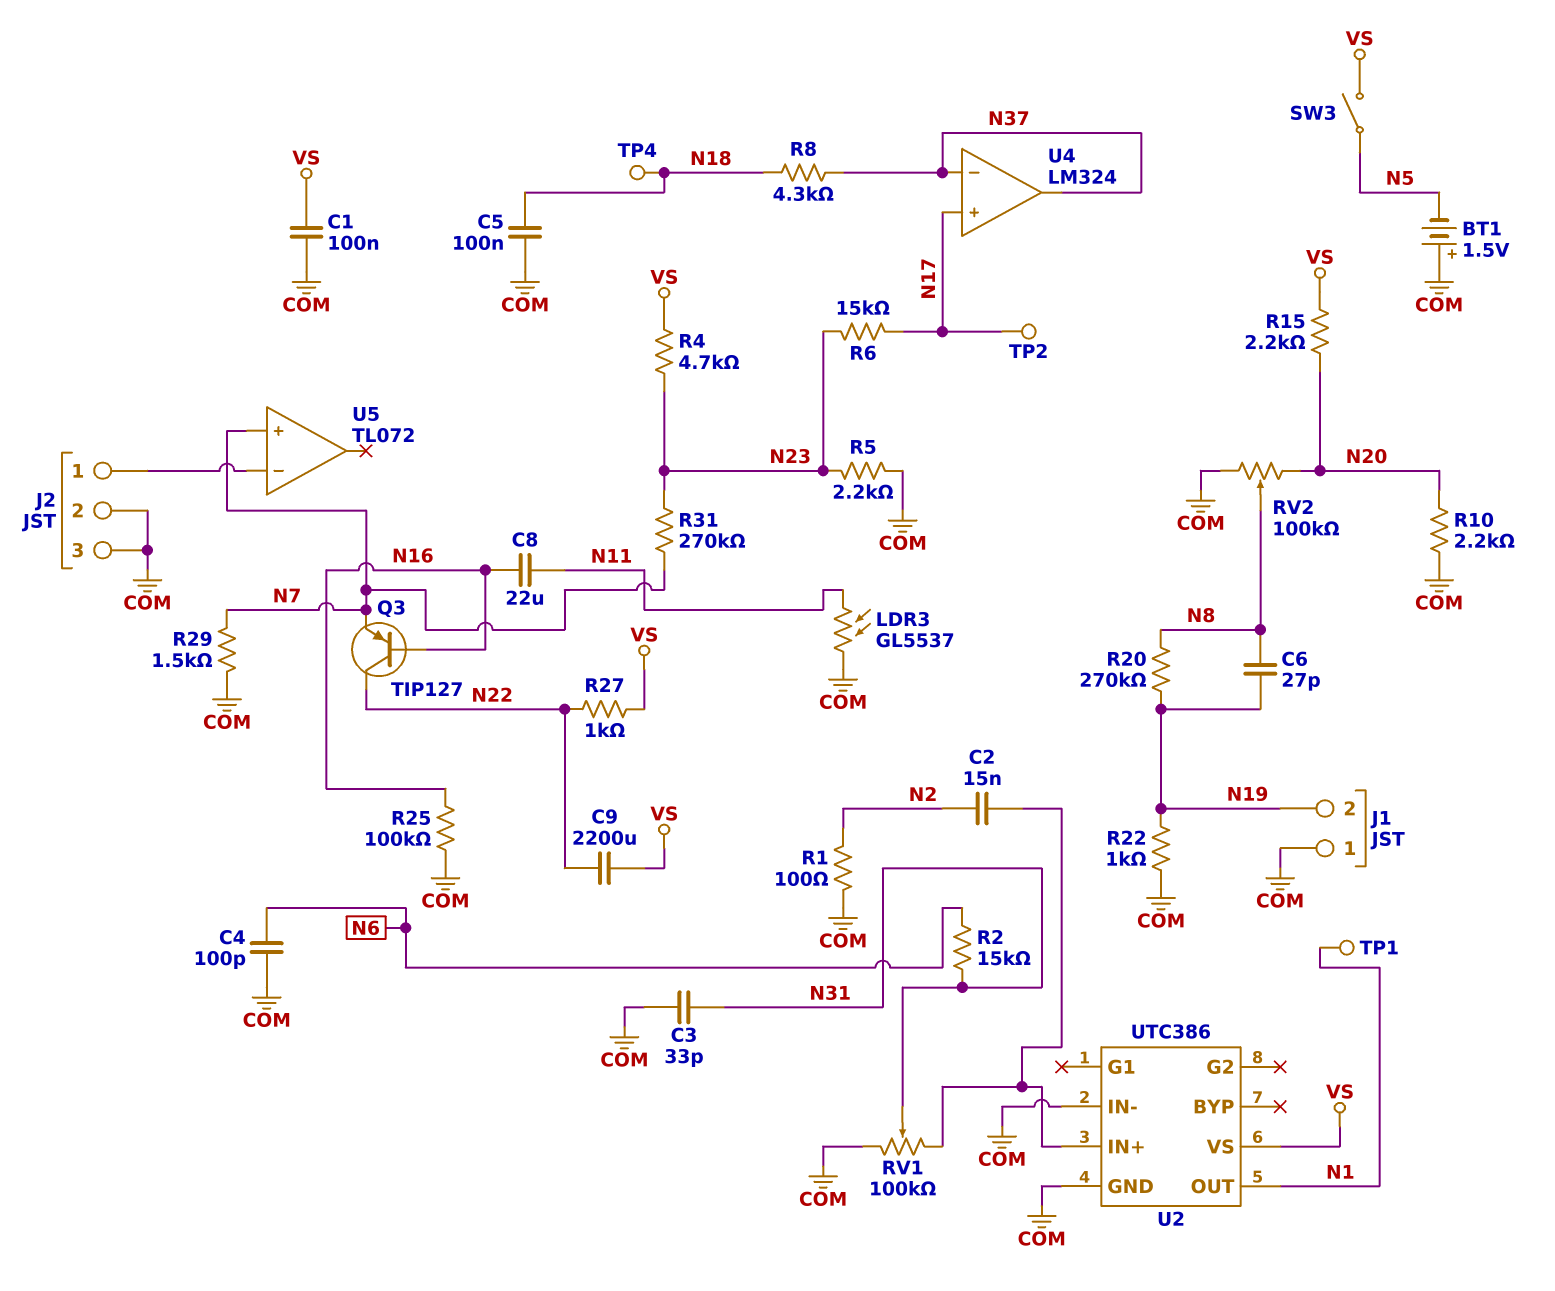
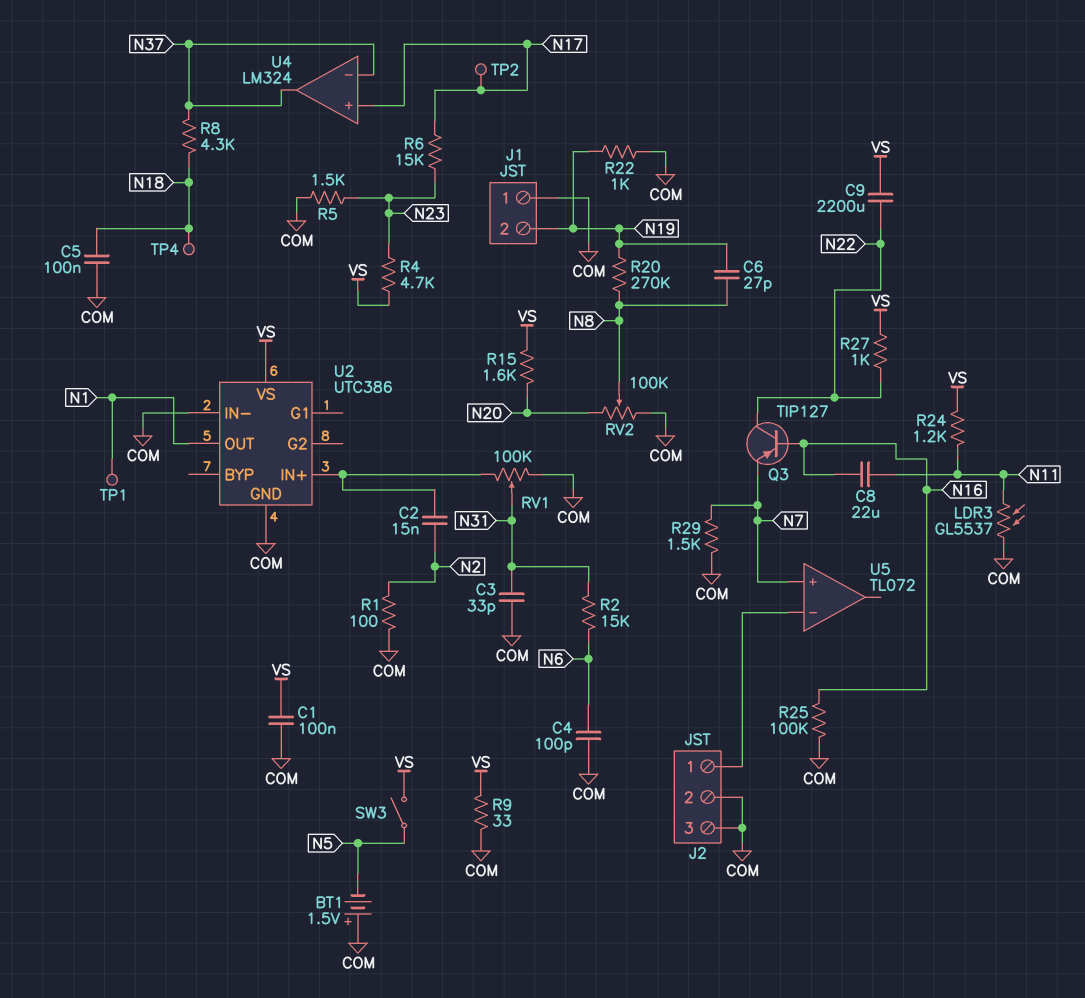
R5: 2.2k (COM, N23) -> 1.5k (COM, N23)
R9: none -> 33 (COM, VS)
R10: 2.2k (COM, N20) -> none
R15: 2.2k (N20, VS) -> 1.6k (N20, VS)
R24: none -> 1.2k (N11, VS)
R31: 270k (N7, N23) -> none

